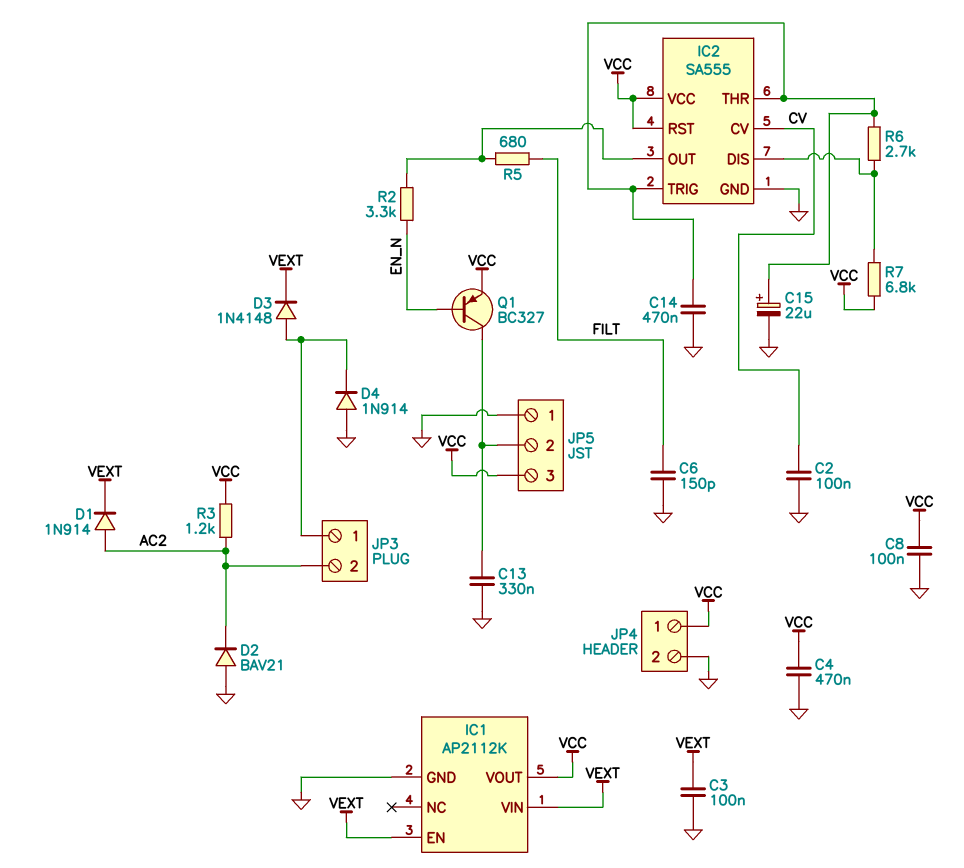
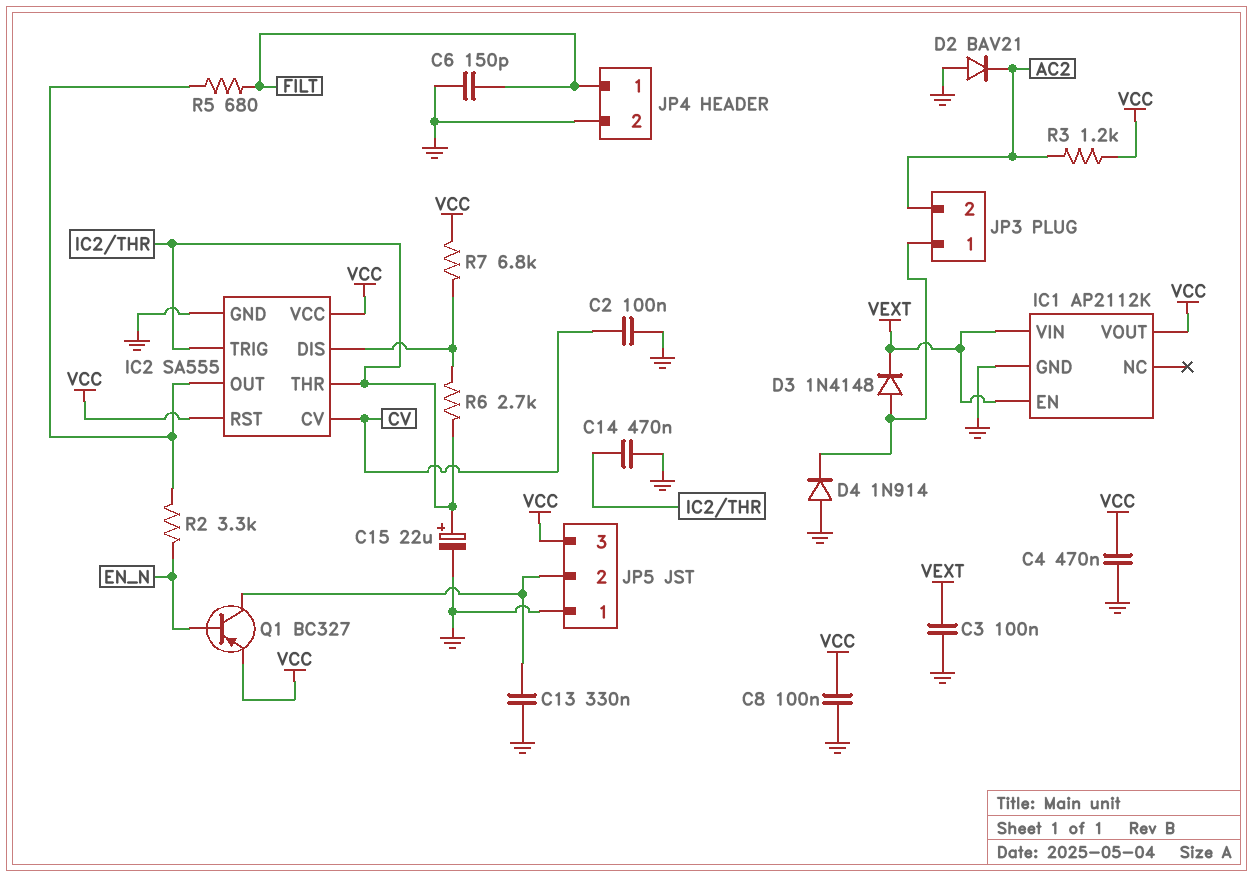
D1: diode 1N914 (A AC2, K VEXT) -> none
JP4 pin 1: VCC -> FILT

